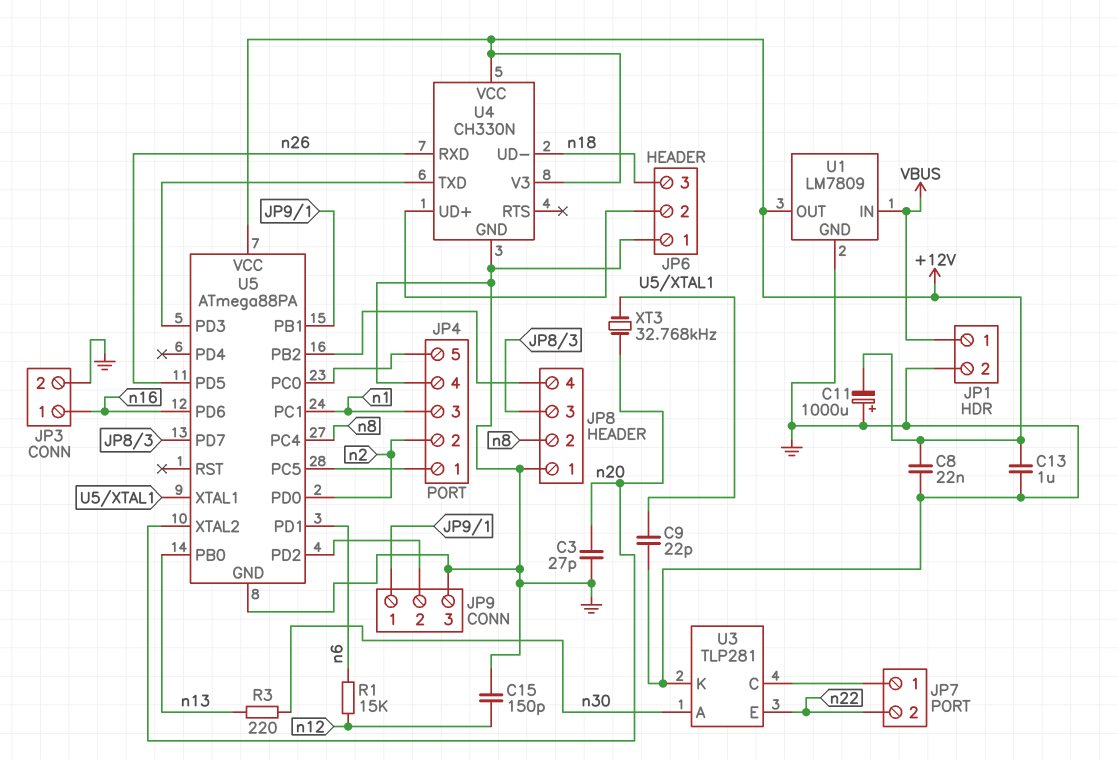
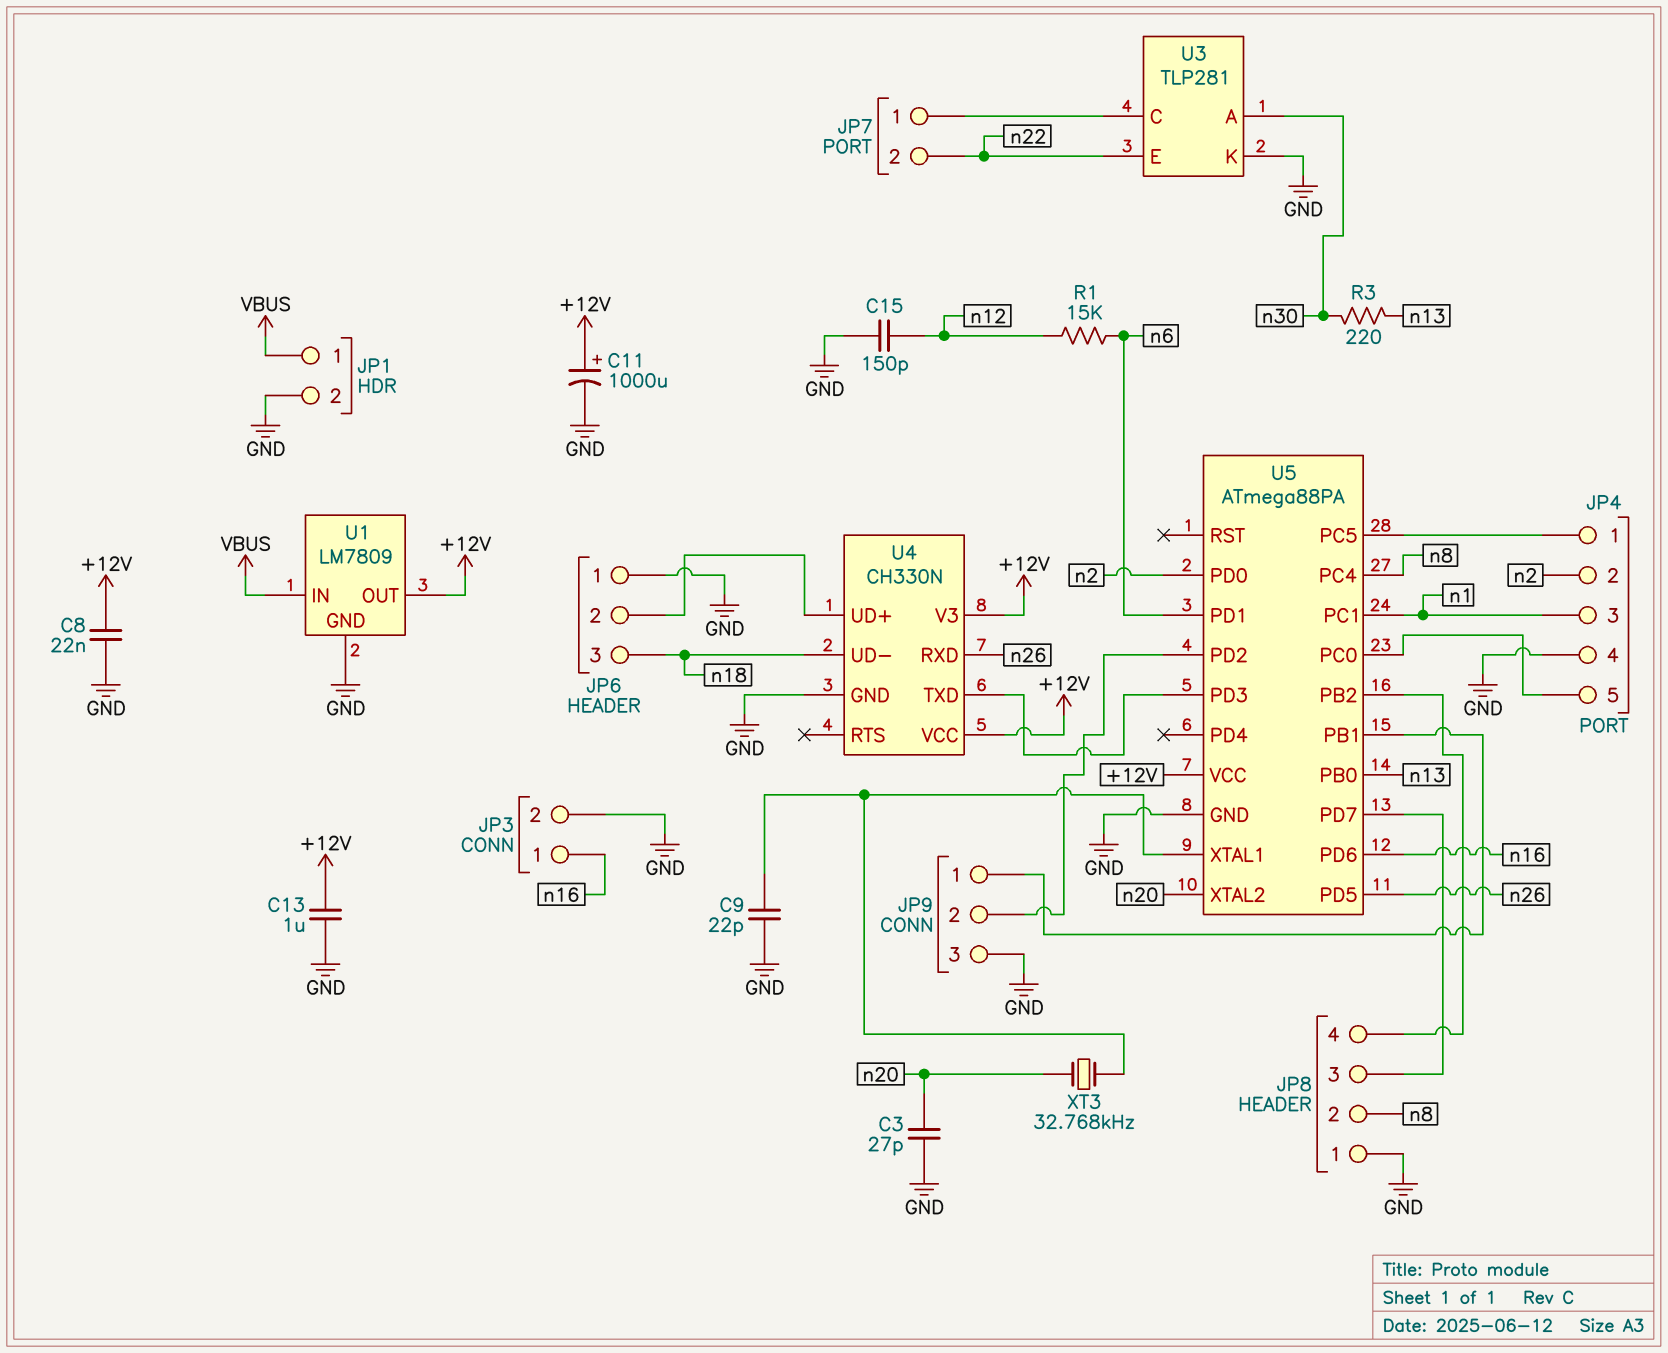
C11: 1000uF (plus GND, minus +12V) -> 1000uF (plus +12V, minus GND)

